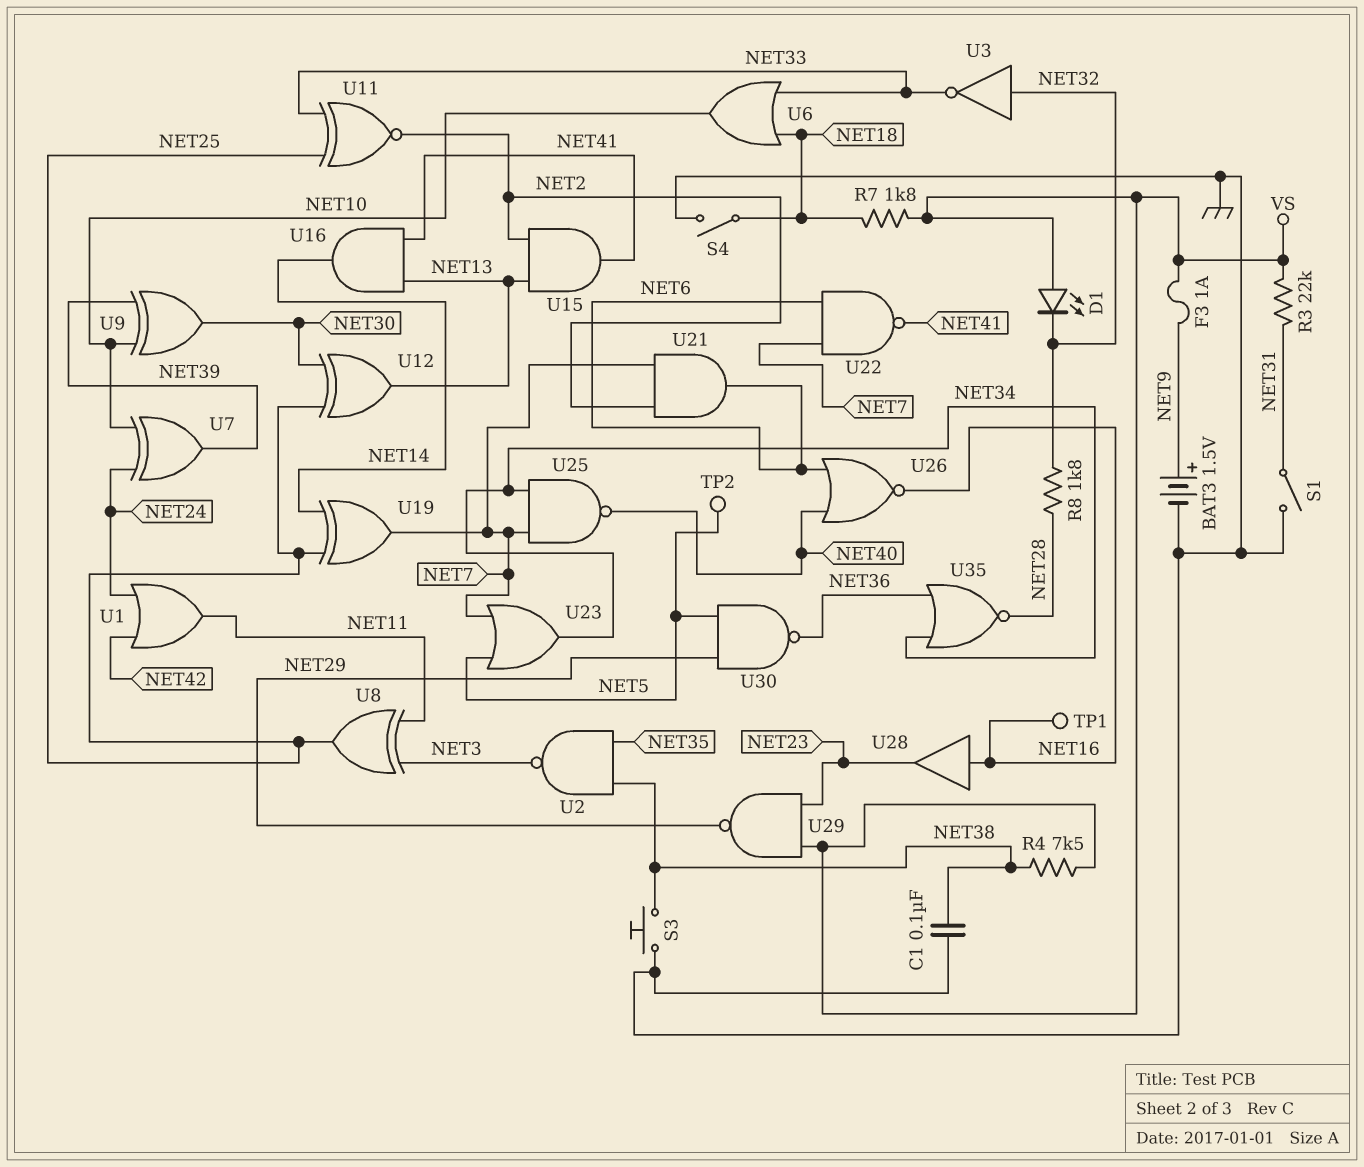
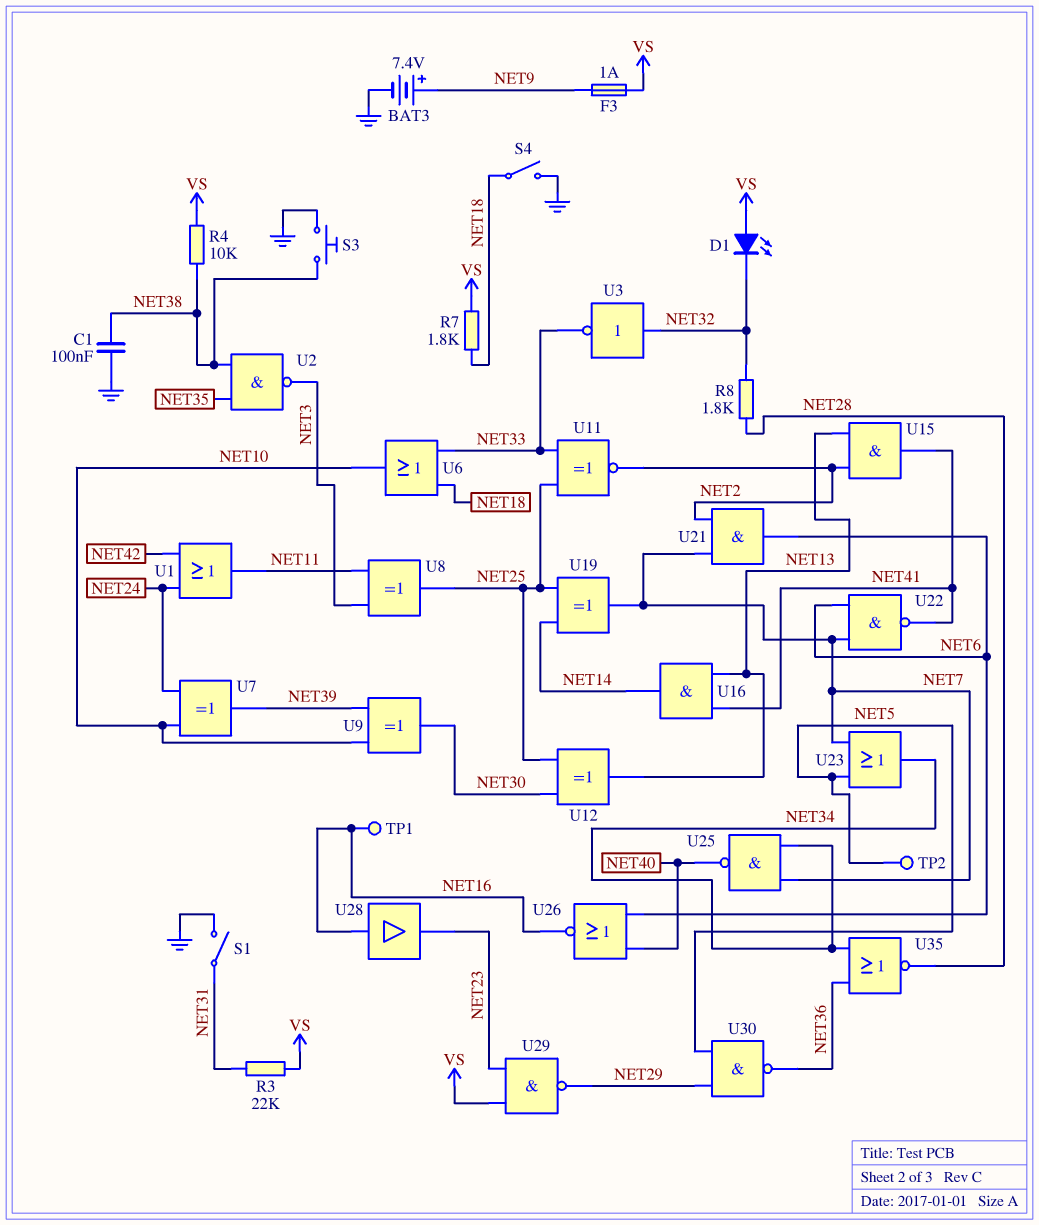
BAT3: 1.5V (plus NET9, minus GND) -> 7.4V (plus NET9, minus GND)
R4: 7.5k (NET38, VS) -> 10k (NET38, VS)

